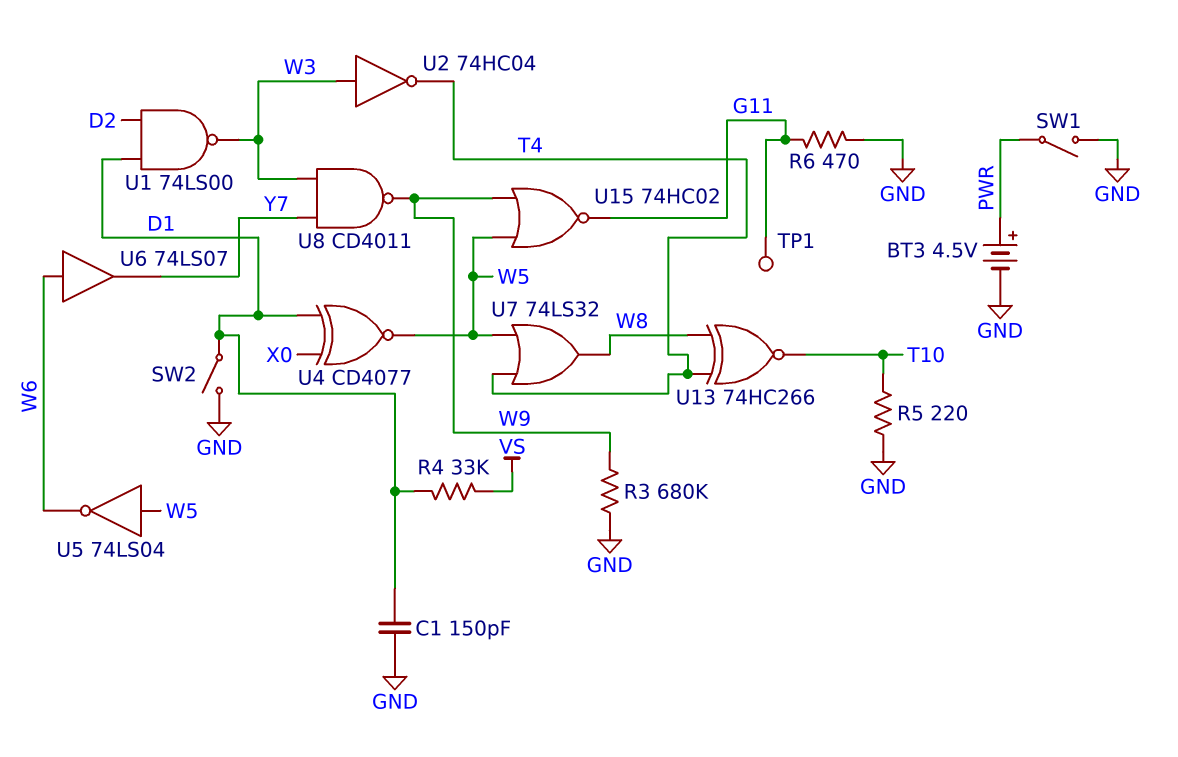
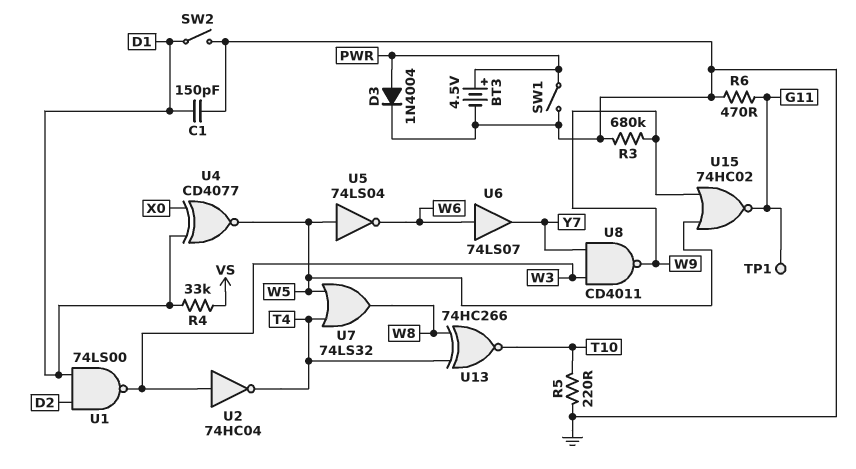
D3: none -> diode 1N4004 (A PWR, K GND)

